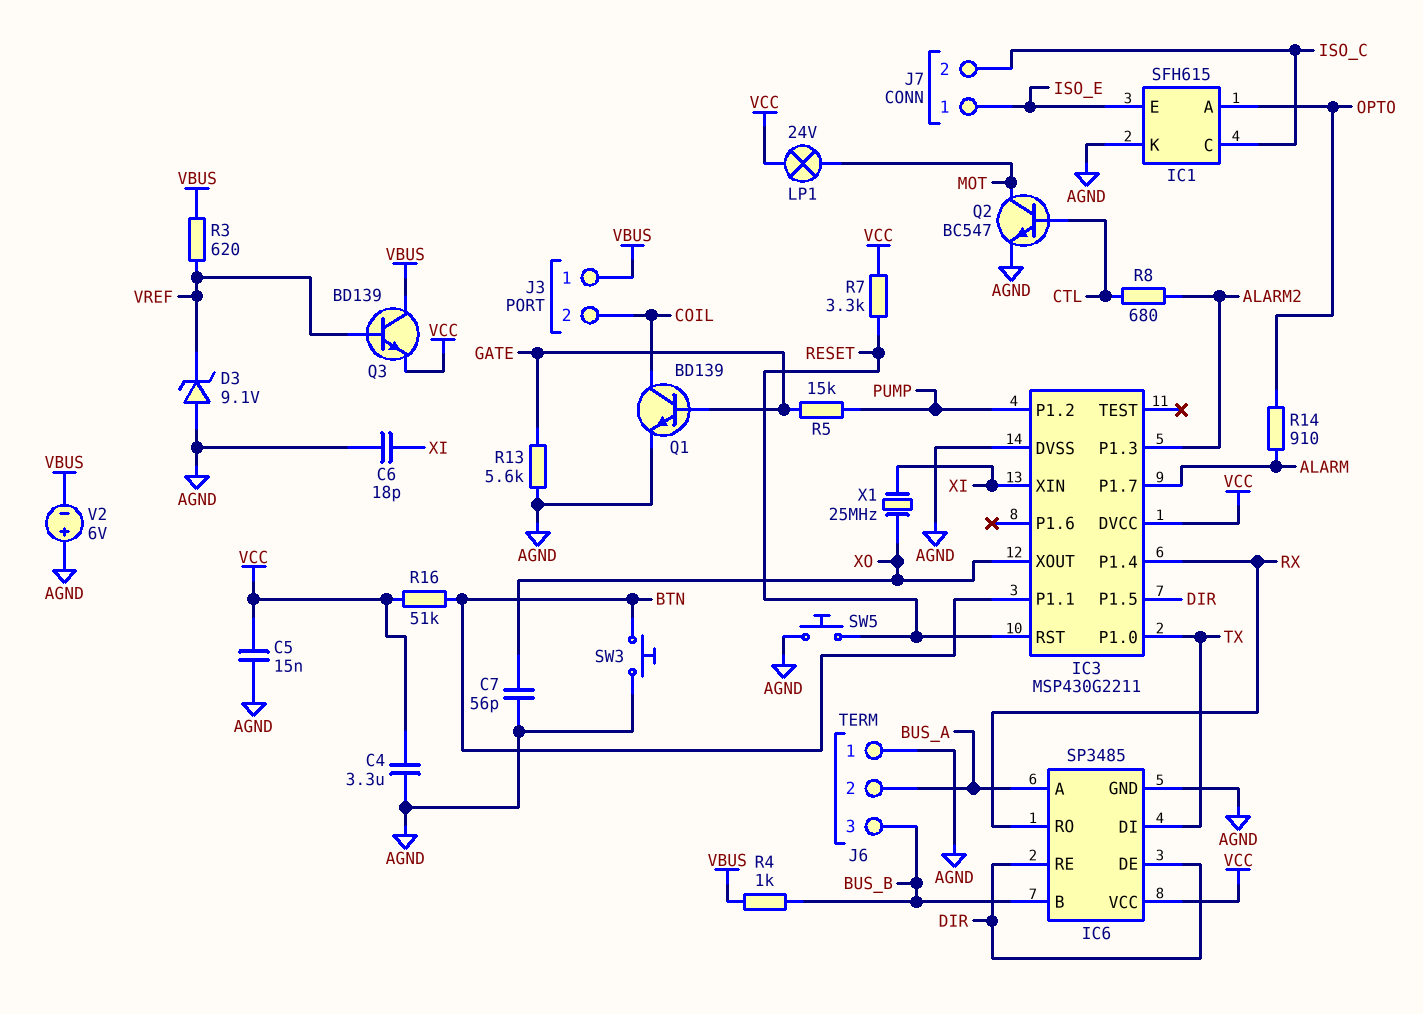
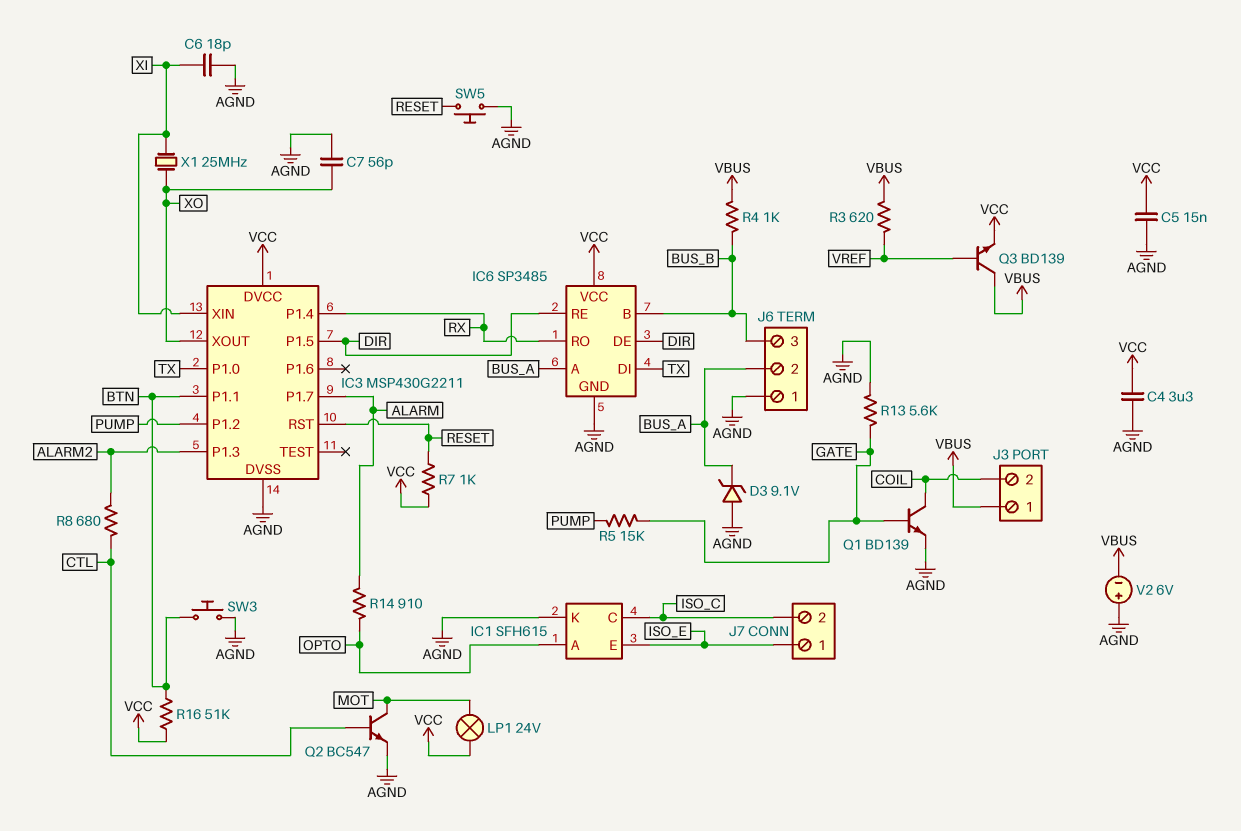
D3: zener 9.1V (A AGND, K VREF) -> zener 9.1V (A AGND, K BUS_A)
R7: 3.3k (RESET, VCC) -> 1k (RESET, VCC)

